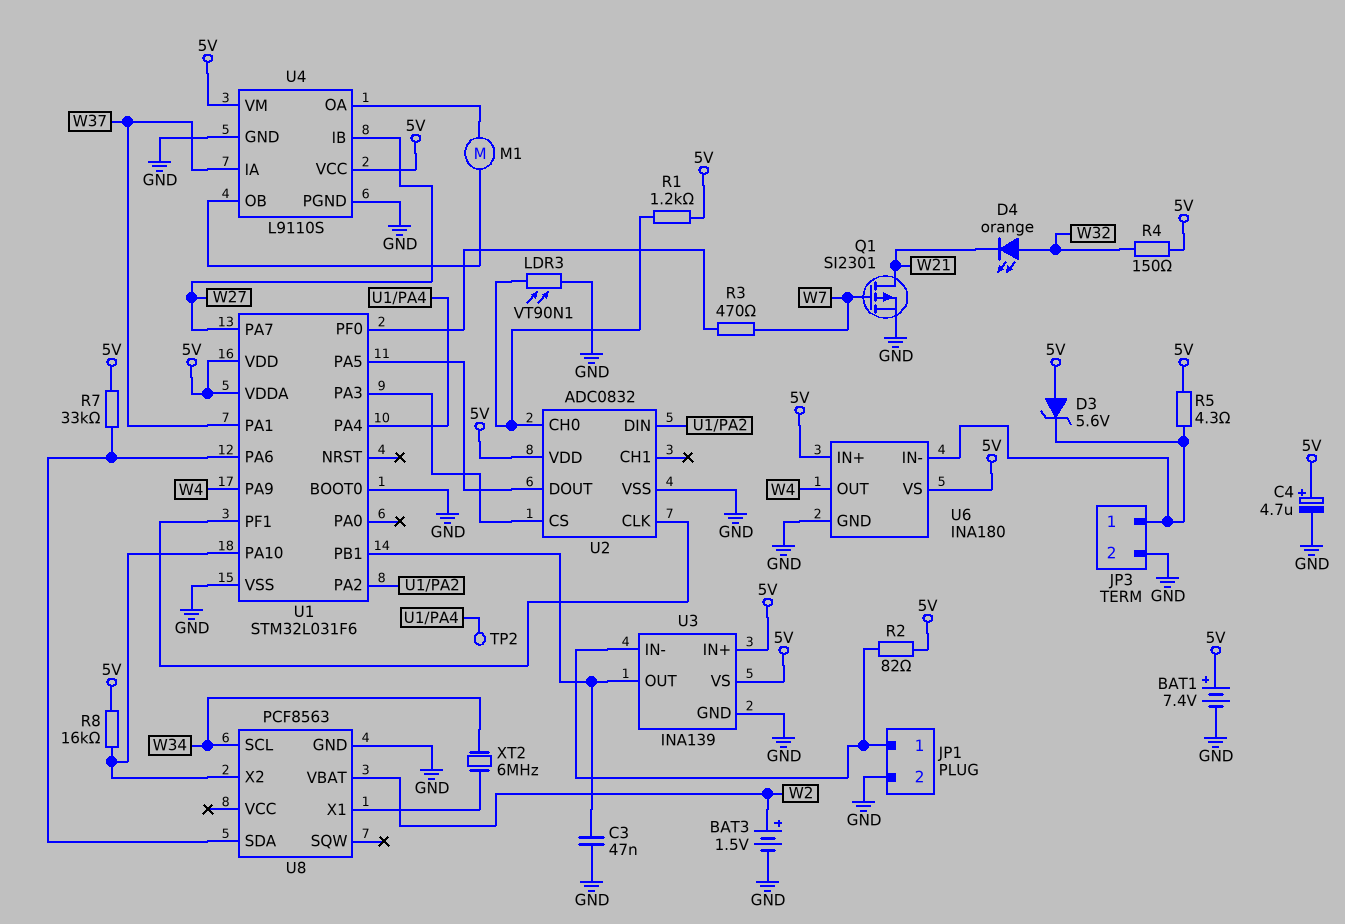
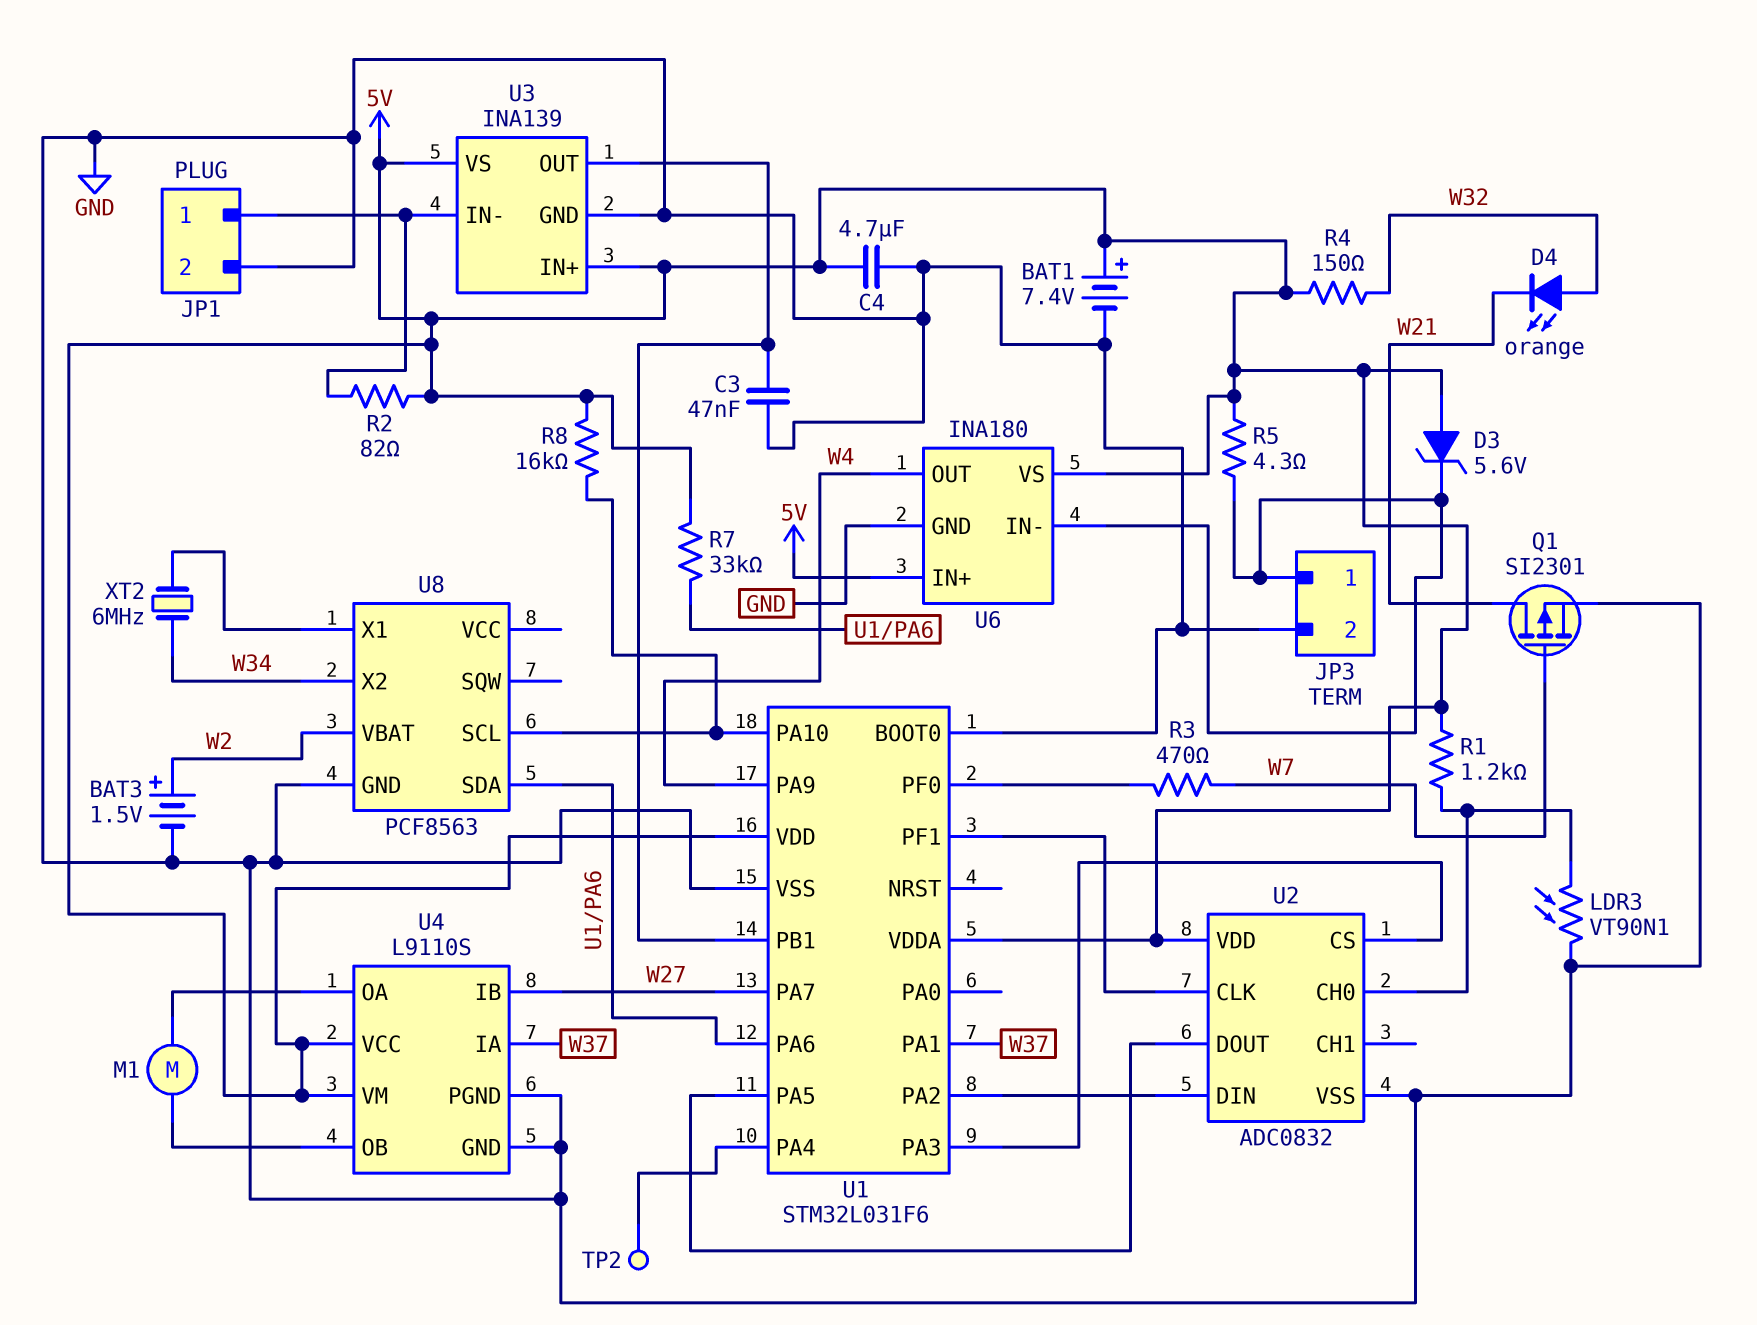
C4: 4.7uF (plus 5V, minus GND) -> 4.7uF (5V, GND)
U8 pin SCL: W34 -> U1/PA10
U8 pin X2: U1/PA10 -> W34

